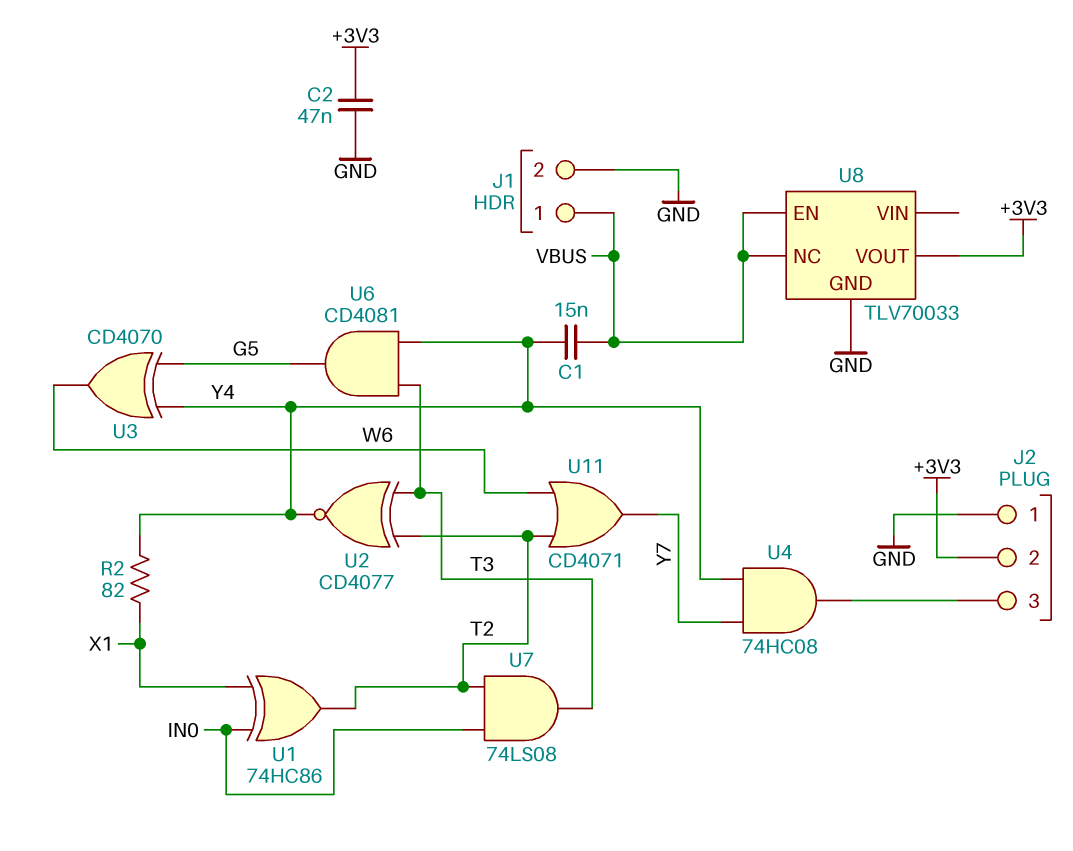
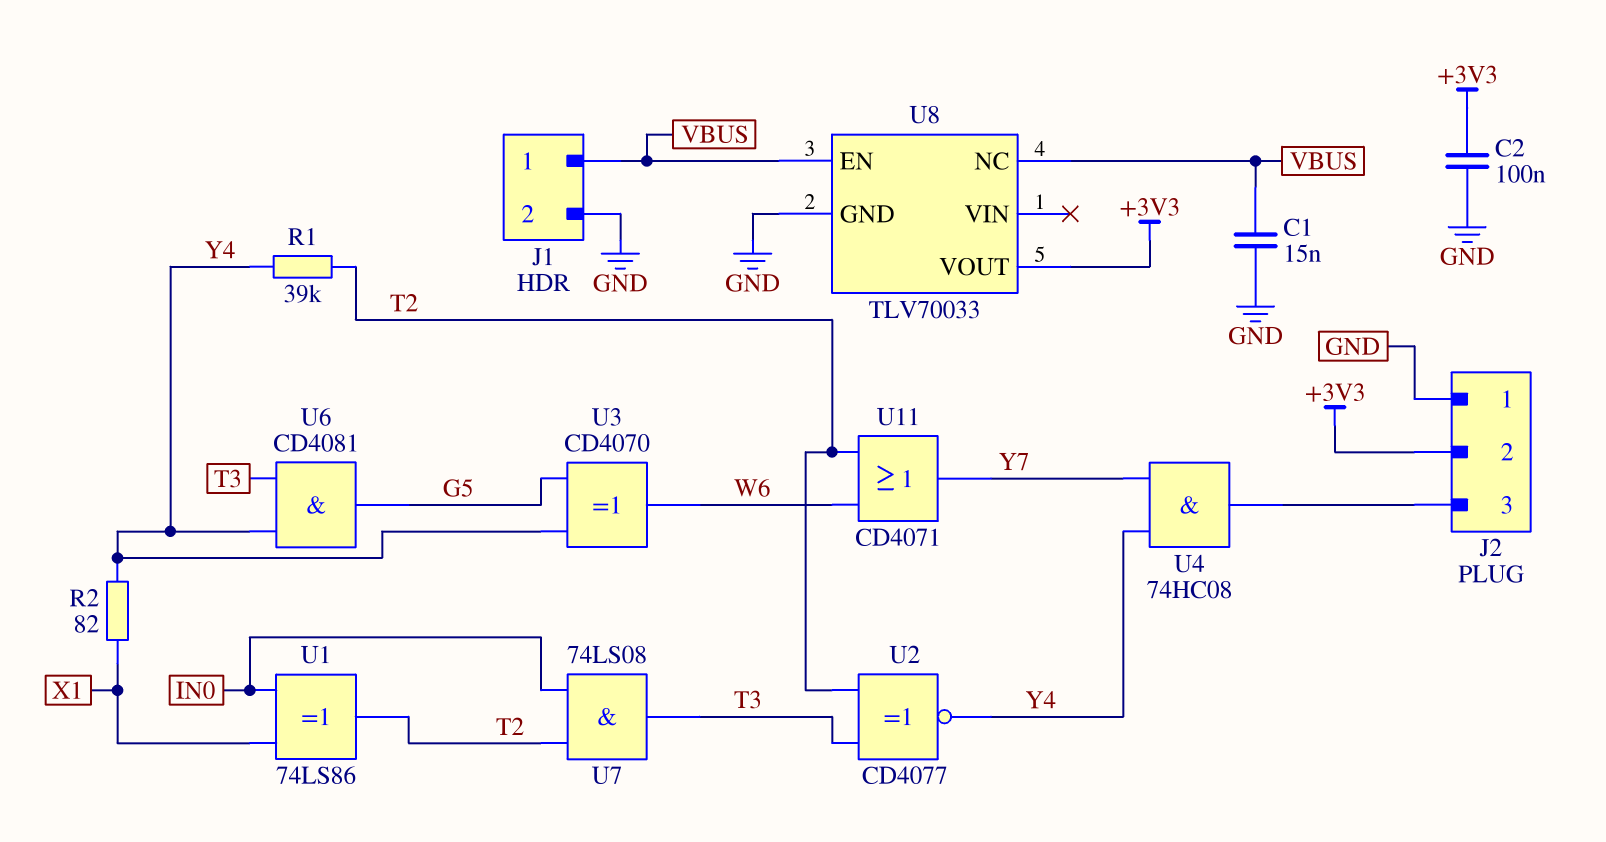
C1: 15nF (VBUS, Y4) -> 15nF (GND, VBUS)
C2: 47nF (+3V3, GND) -> 100nF (+3V3, GND)
R1: none -> 39k (T2, Y4)
U1: XOR 74HC86 (in IN0, in X1, out T2) -> XOR 74LS86 (in IN0, in X1, out T2)

